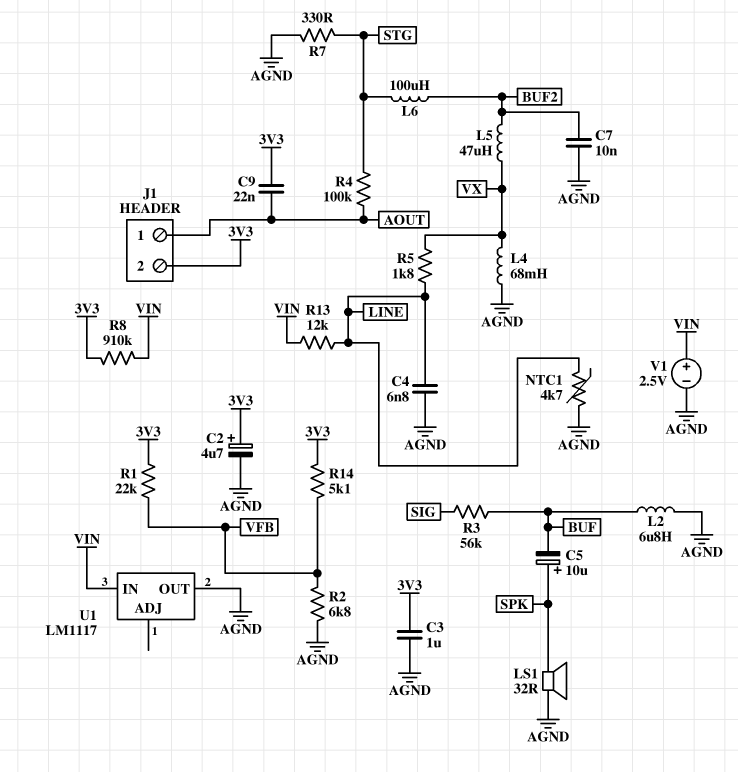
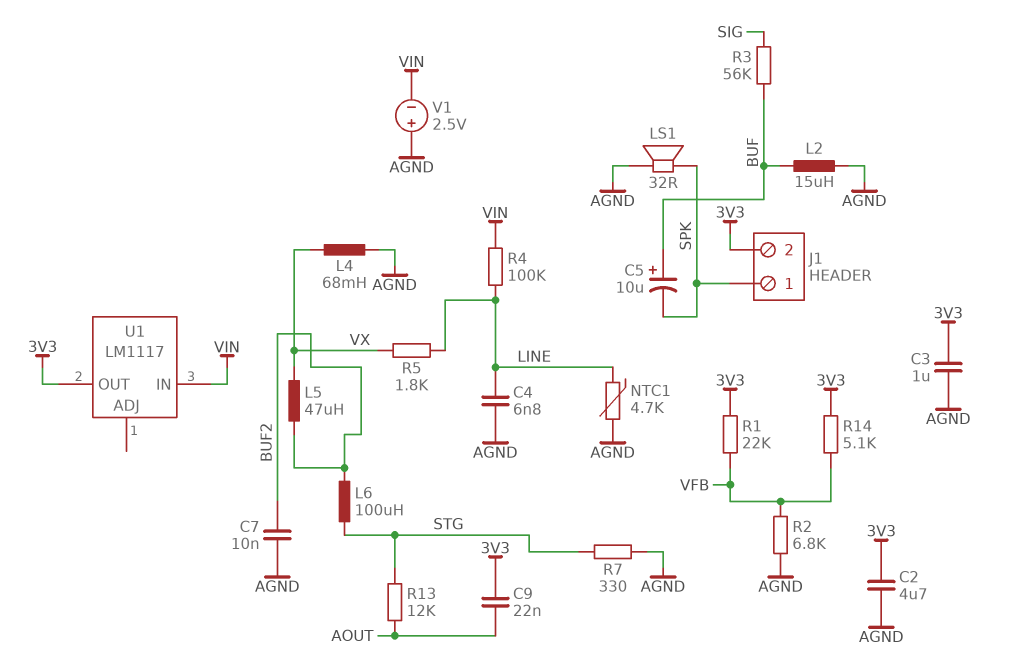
C2: 4.7uF (plus 3V3, minus AGND) -> 4.7uF (3V3, AGND)
C5: 10uF (plus SPK, minus BUF) -> 10uF (plus BUF, minus SPK)
J1 pin 1: AOUT -> SPK
L2: 6.8uH (AGND, BUF) -> 15uH (AGND, BUF)
R4: 100k (AOUT, STG) -> 100k (LINE, VIN)
R8: 910k (3V3, VIN) -> none
R13: 12k (LINE, VIN) -> 12k (AOUT, STG)
U1 pin OUT: AGND -> 3V3
V1: 2.5V (plus VIN, minus AGND) -> 2.5V (plus AGND, minus VIN)

